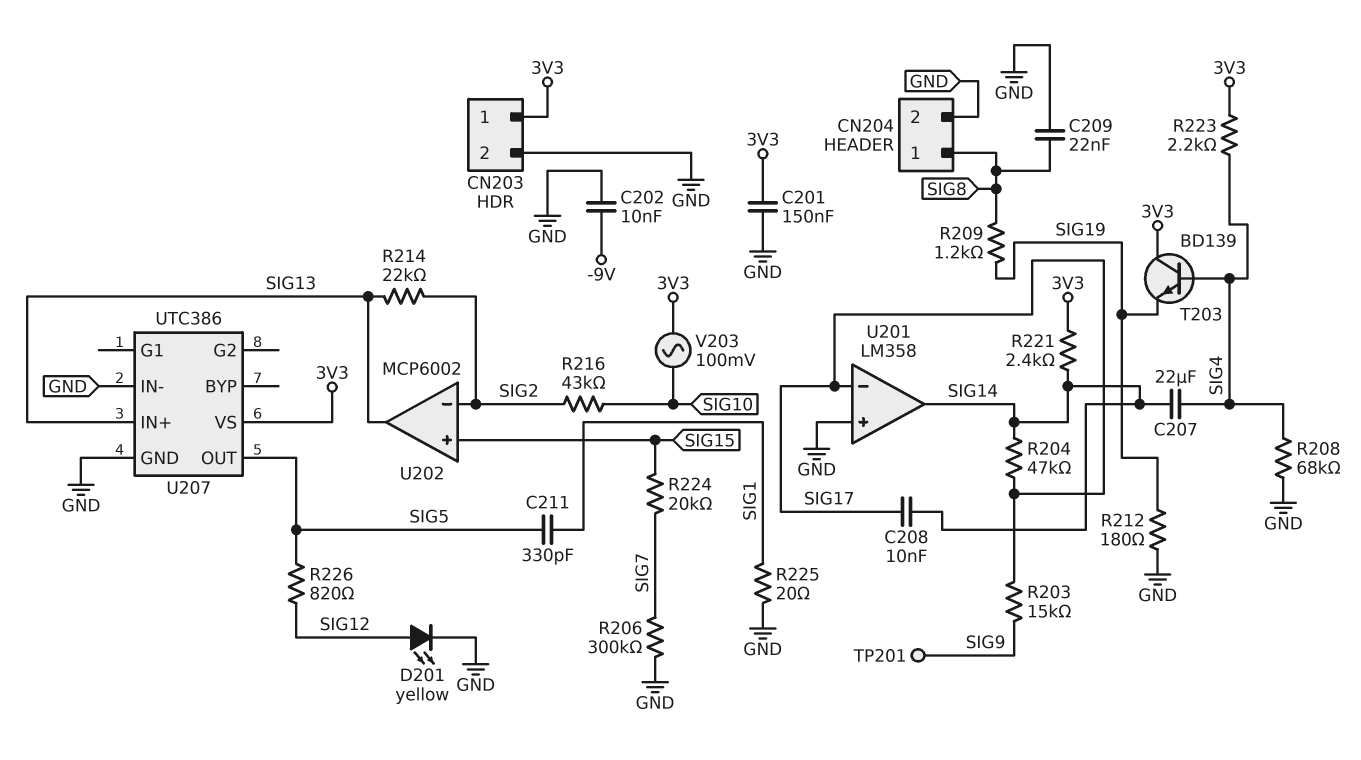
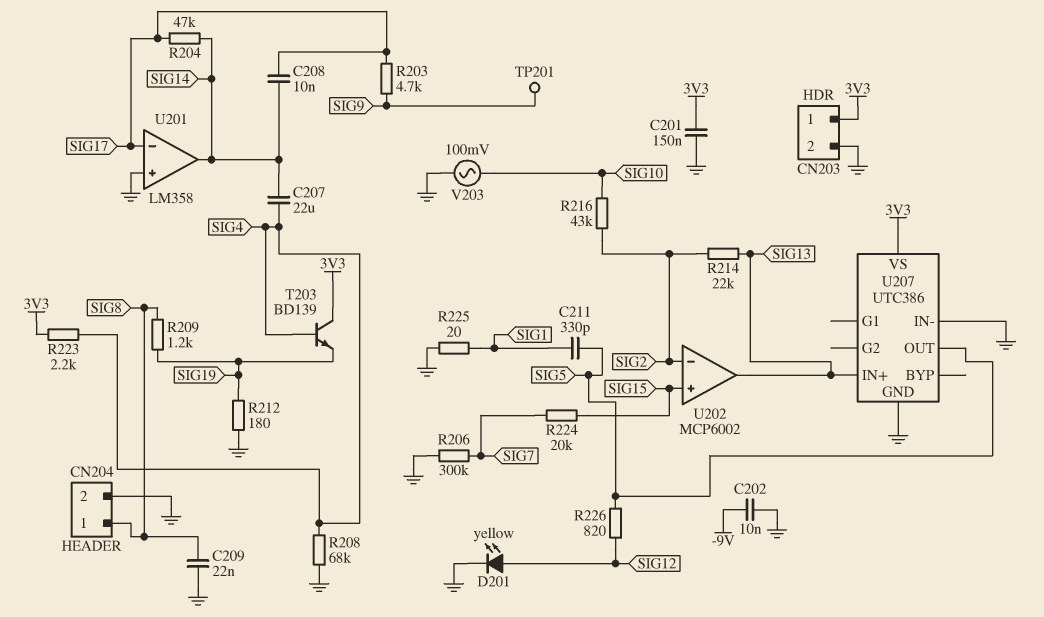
R203: 15k (SIG9, SIG17) -> 4.7k (SIG9, SIG17)
R221: 2.4k (3V3, SIG14) -> none
V203: AC 100mV (3V3, SIG10) -> AC 100mV (GND, SIG10)

